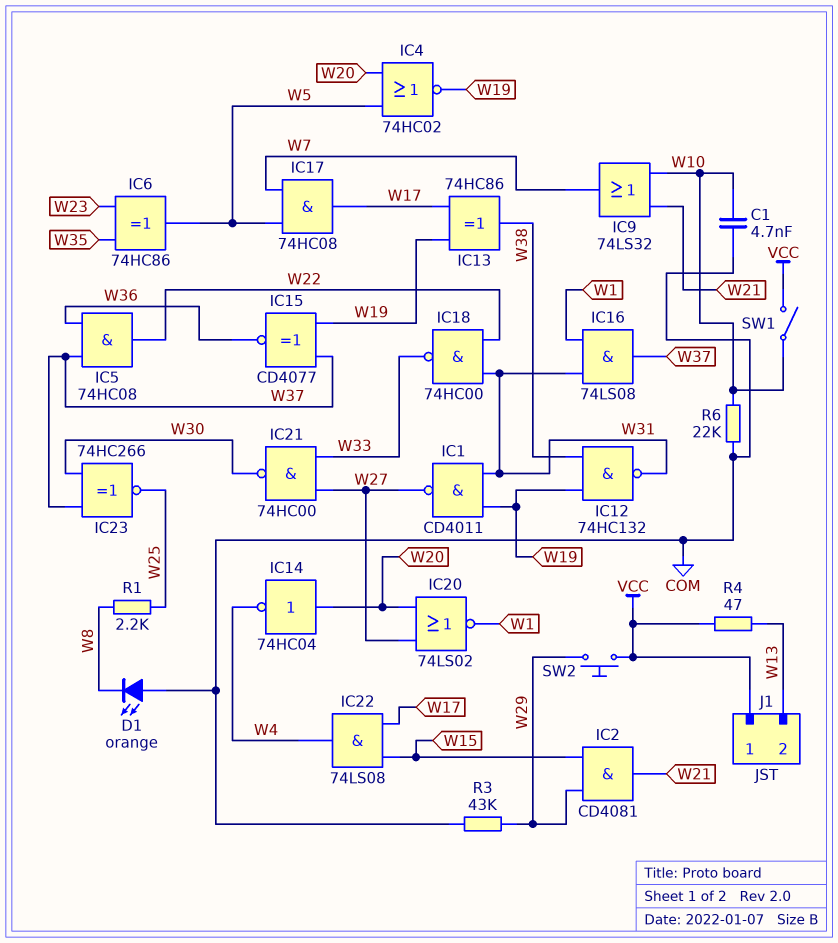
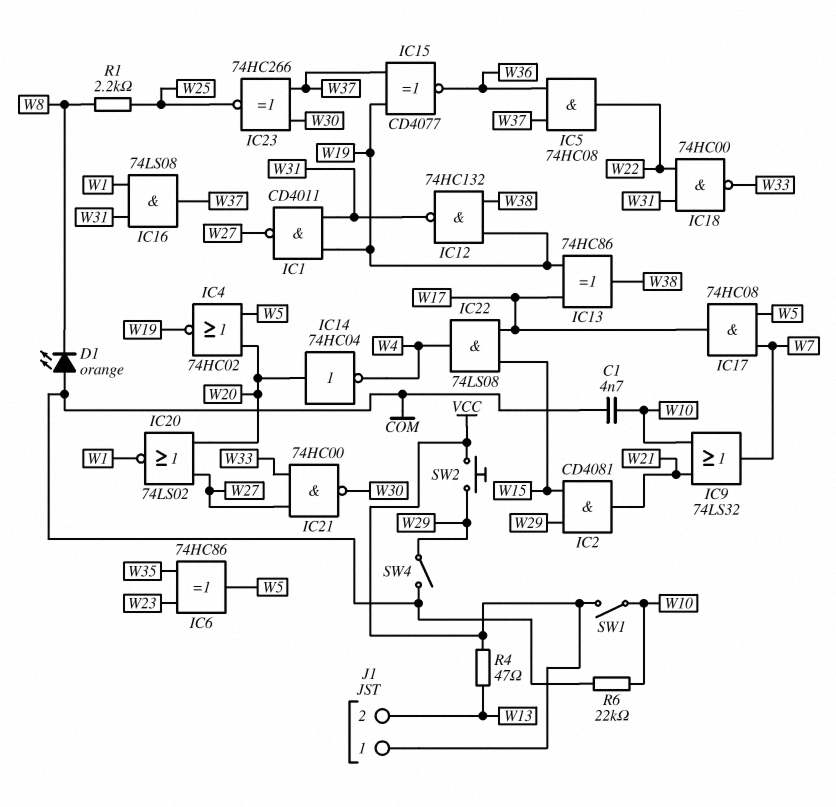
R3: 43k (COM, W29) -> none
SW4: none -> switch (COM, W29)

